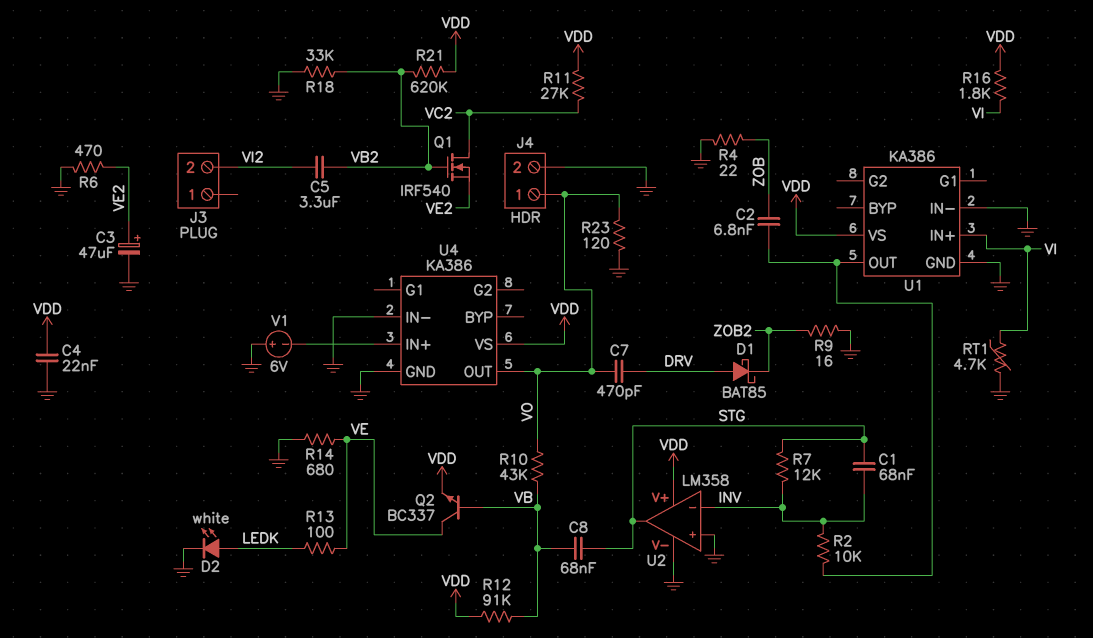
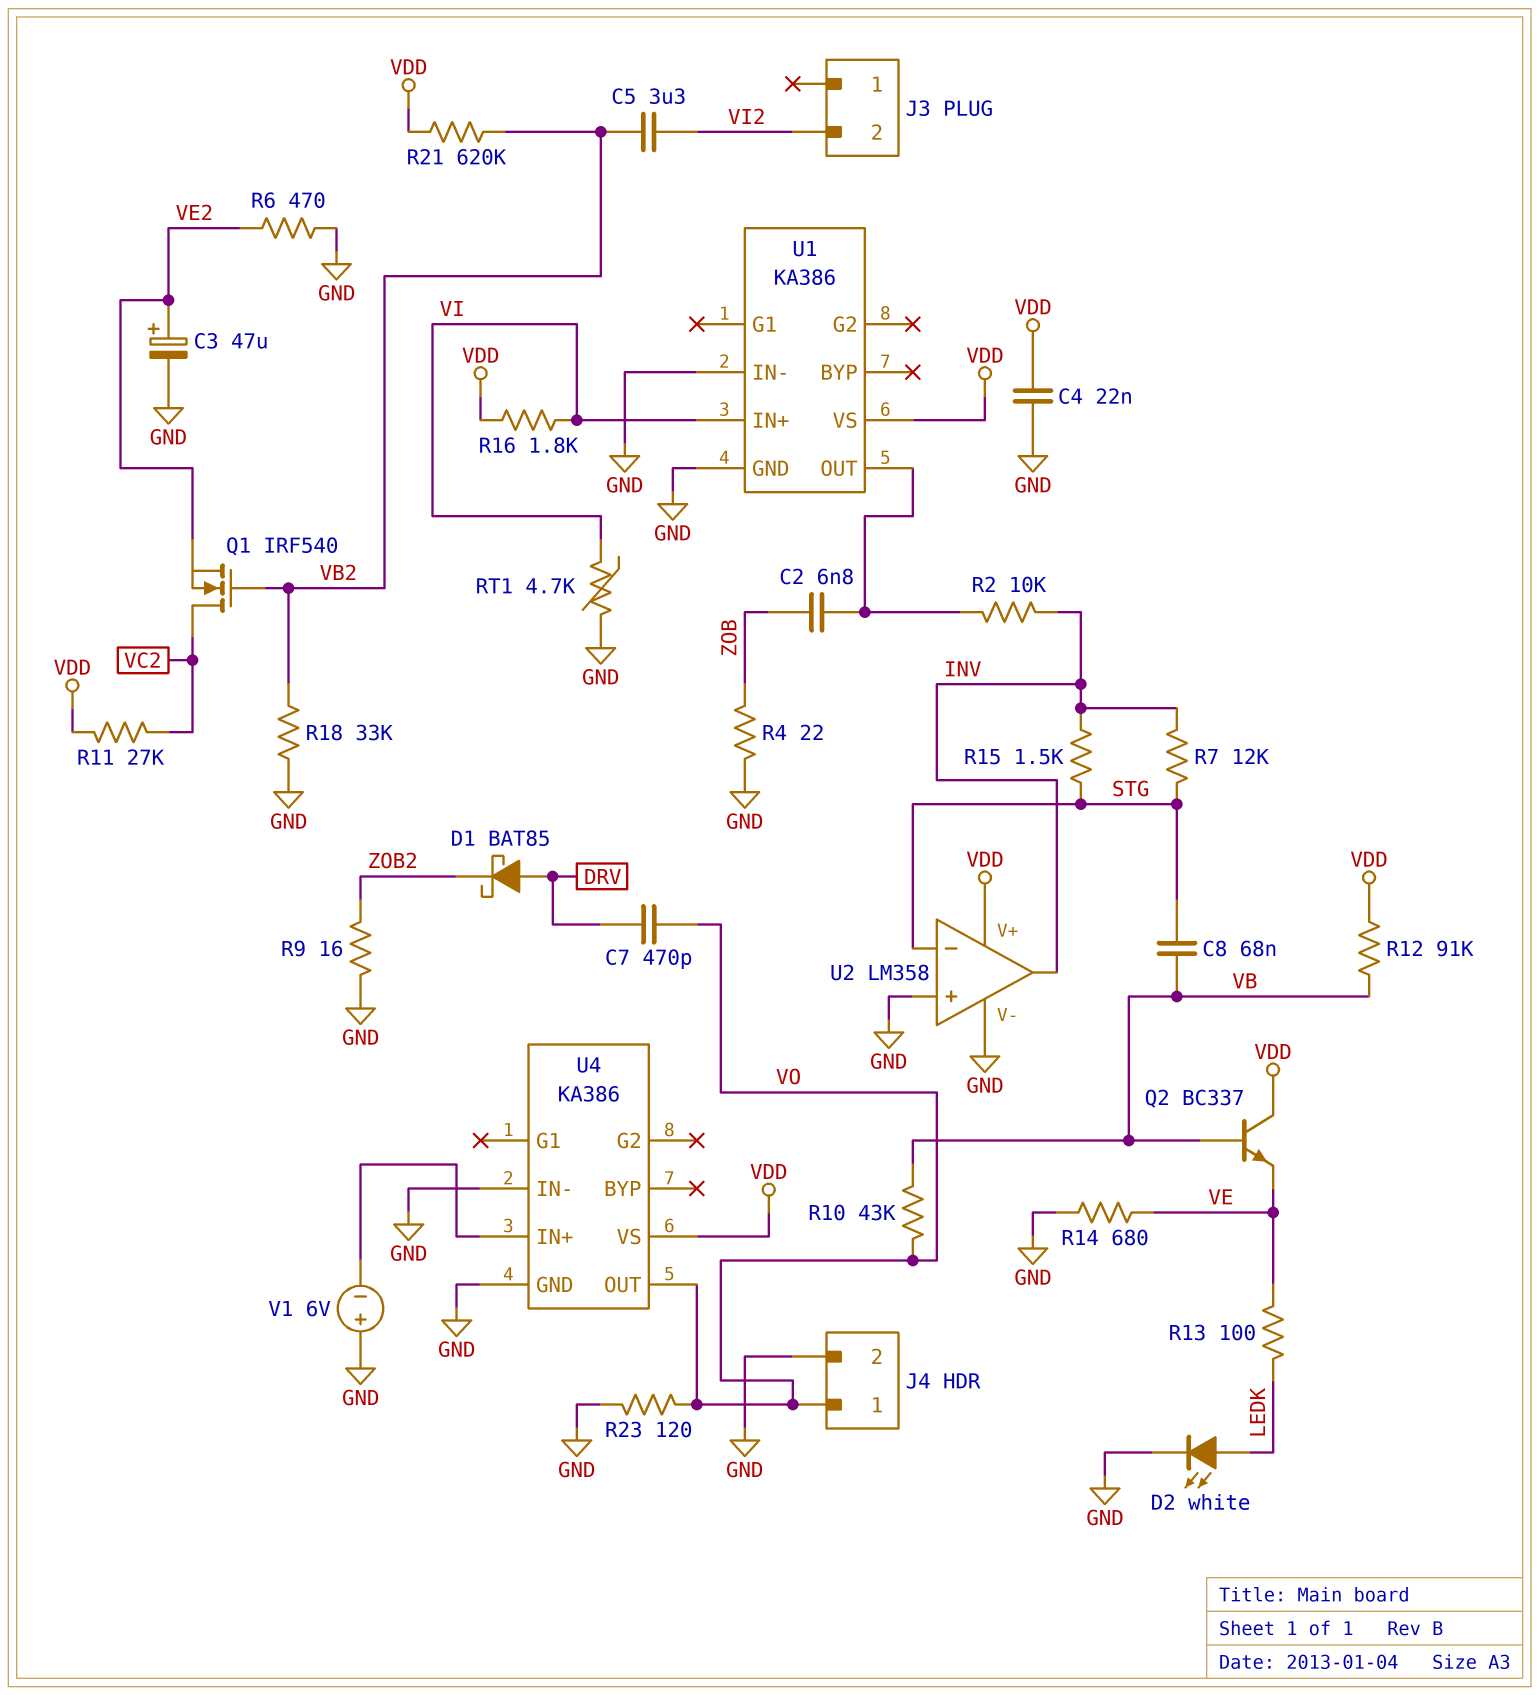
C1: 68nF (INV, STG) -> none
Q2: NPN BC337 (B VB, C VE, E VDD) -> NPN BC337 (B VB, C VDD, E VE)
R15: none -> 1.5k (INV, STG)
U2 pin in-: INV -> STG
U2 pin out: STG -> INV

